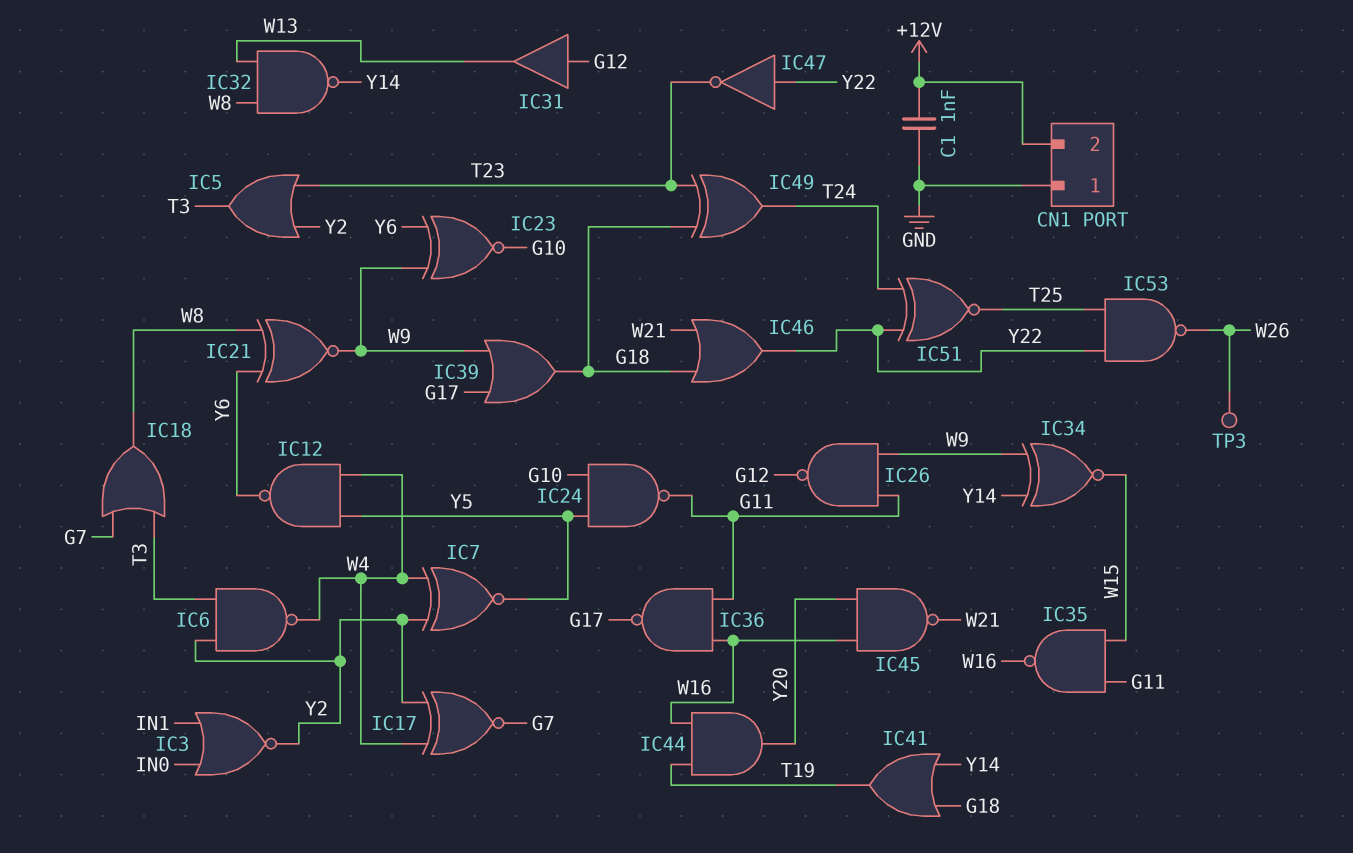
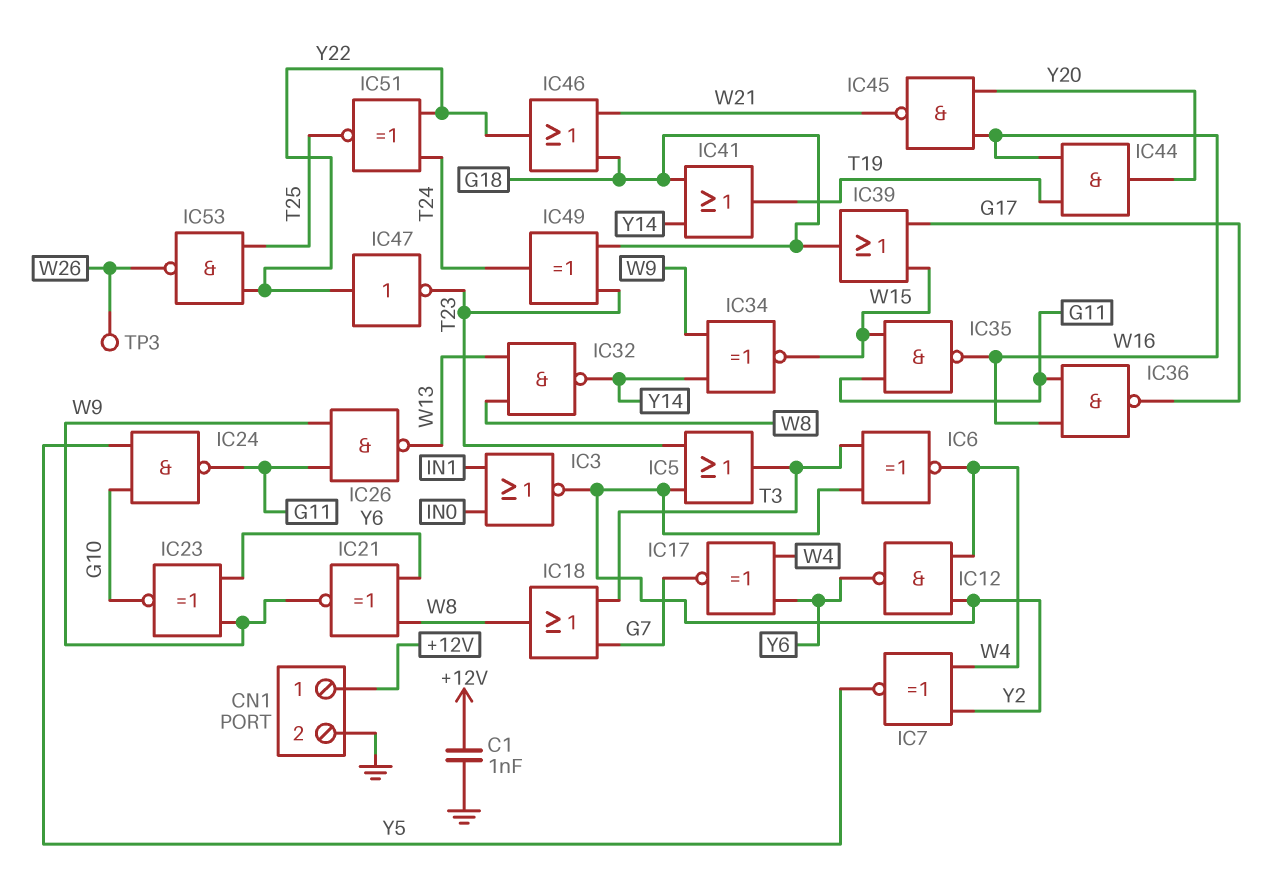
CN1 pin 1: GND -> +12V
CN1 pin 2: +12V -> GND
IC6: NAND (in T3, in Y2, out W4) -> XNOR (in T3, in Y2, out W4)
IC12: NAND (in W4, in Y5, out Y6) -> NAND (in W4, in Y2, out Y6)
IC17: XNOR (in W4, in Y2, out G7) -> XNOR (in W4, in Y6, out G7)
IC26: NAND (in G11, in W9, out G12) -> NAND (in G11, in W9, out W13)
IC31: buffer (in G12, out W13) -> none
IC39: OR (in G17, in W9, out G18) -> OR (in G17, in W15, out G18)

